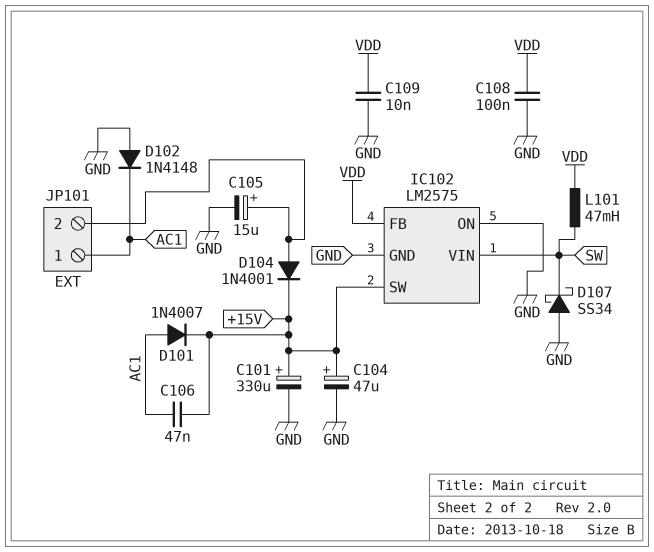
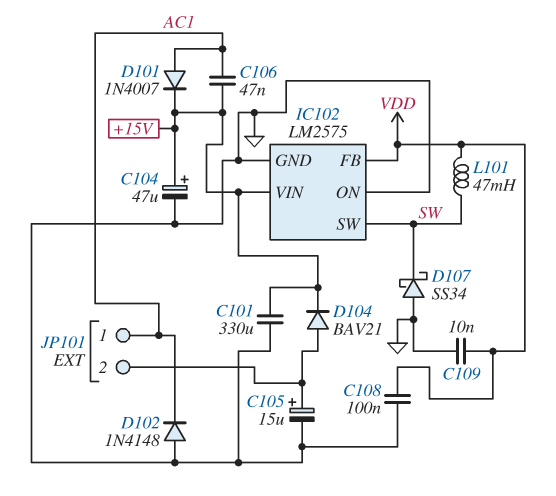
C101: 330uF (plus +15V, minus GND) -> 330uF (+15V, GND)
D104: diode 1N4001 (A JP101/2, K +15V) -> diode BAV21 (A JP101/2, K +15V)
IC102 pin SW: +15V -> SW
IC102 pin VIN: SW -> +15V

